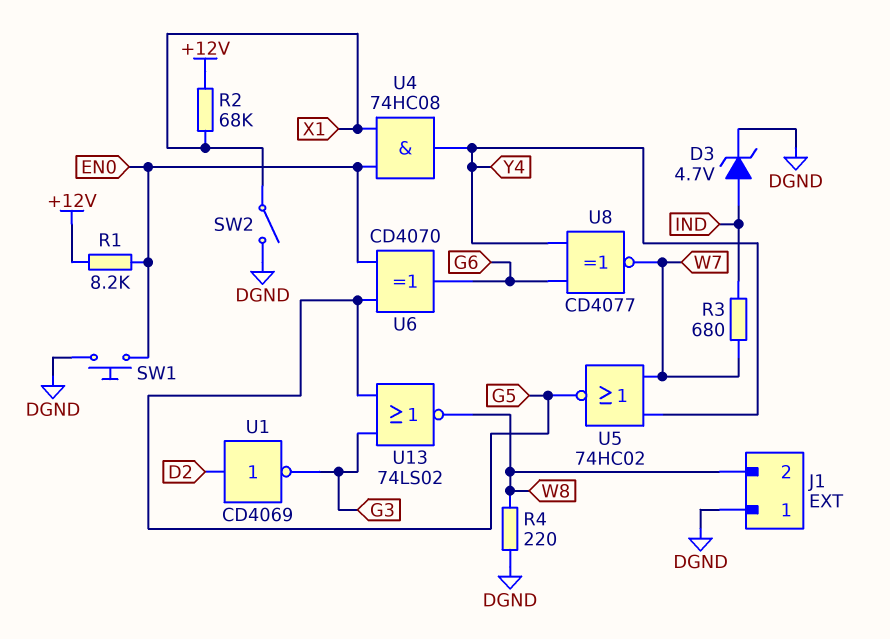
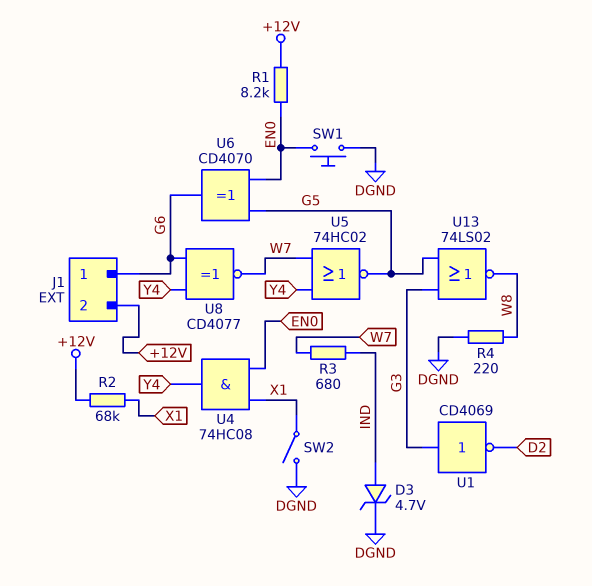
J1 pin 1: DGND -> G6
J1 pin 2: W8 -> +12V
U1: NOT CD4069 (in D2, out G3) -> NOT CD4069 (in G3, out D2)

